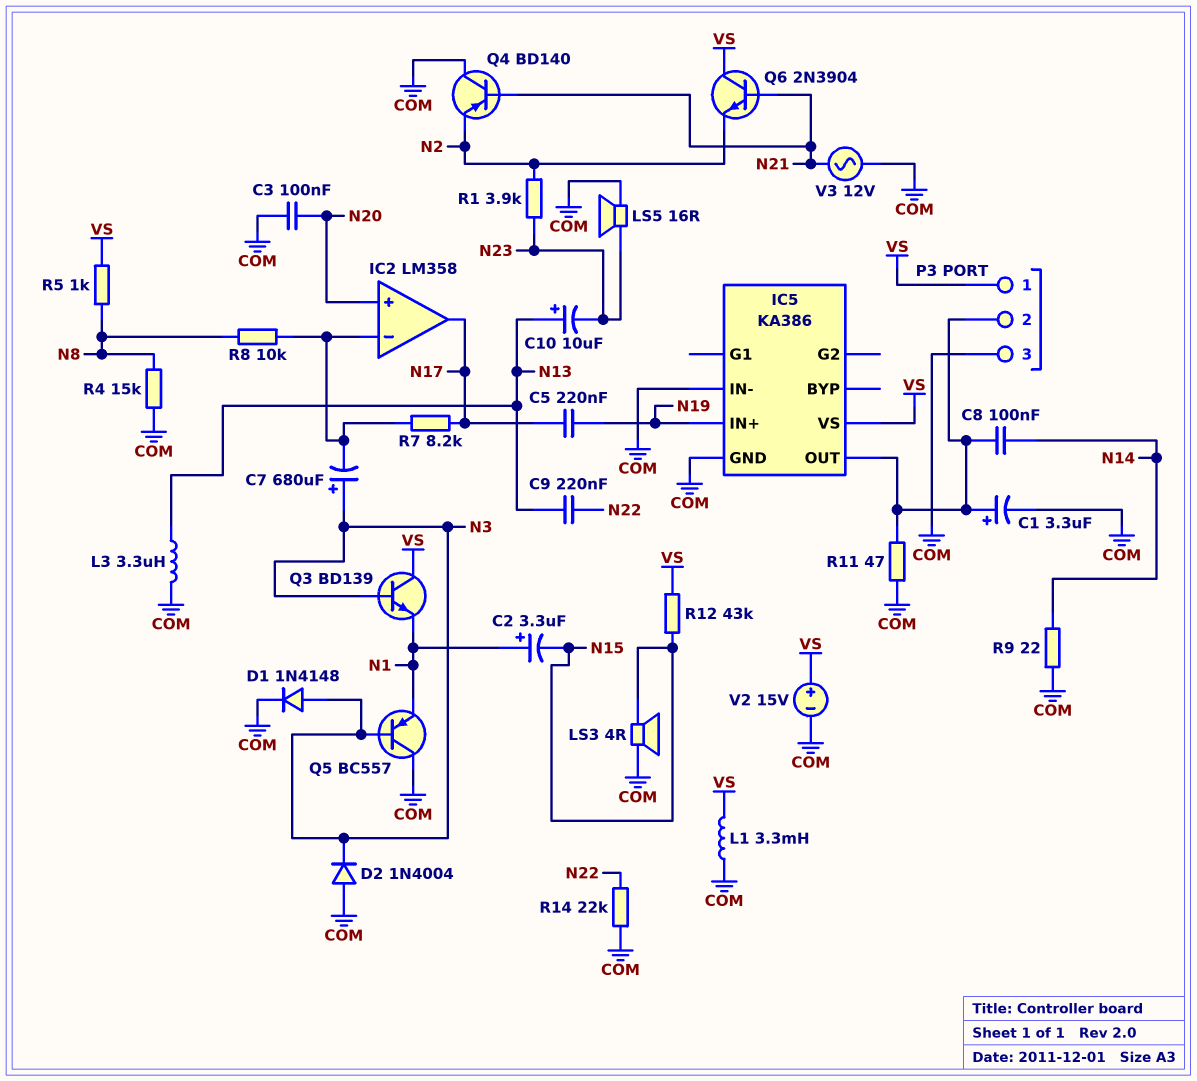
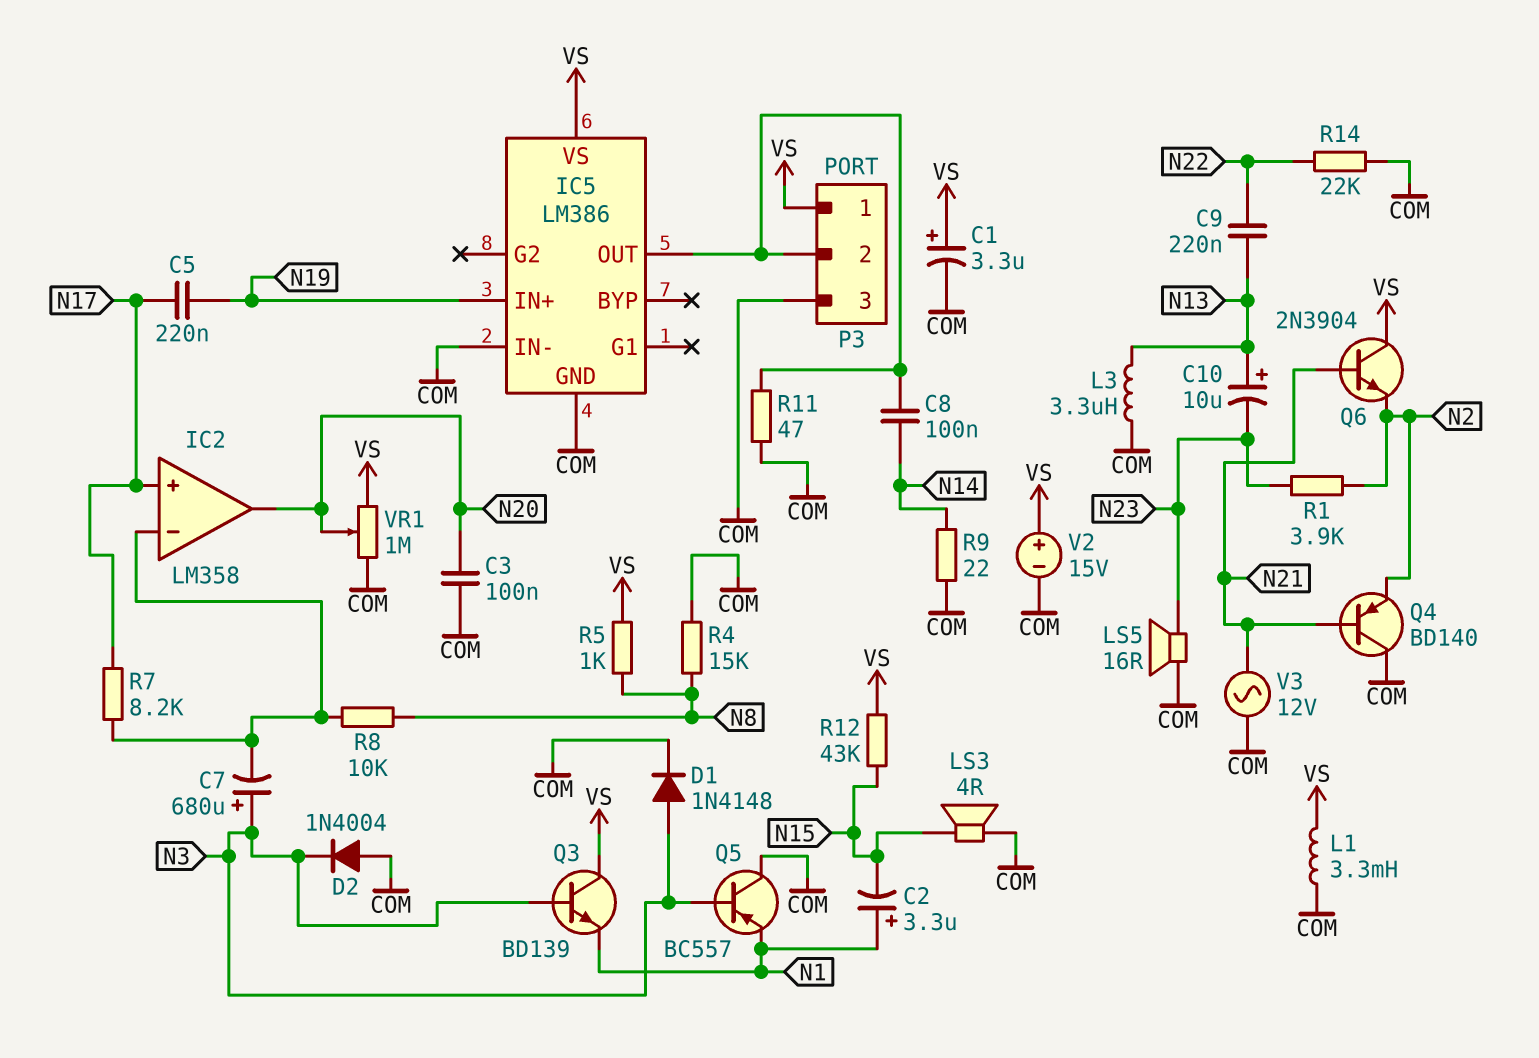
C1: 3.3uF (plus IC5/OUT, minus COM) -> 3.3uF (plus VS, minus COM)
IC2 pin in+: N20 -> N17
IC2 pin out: N17 -> N20
IC5: KA386 -> LM386
VR1: none -> 1M (COM, VS, wiper N20)

